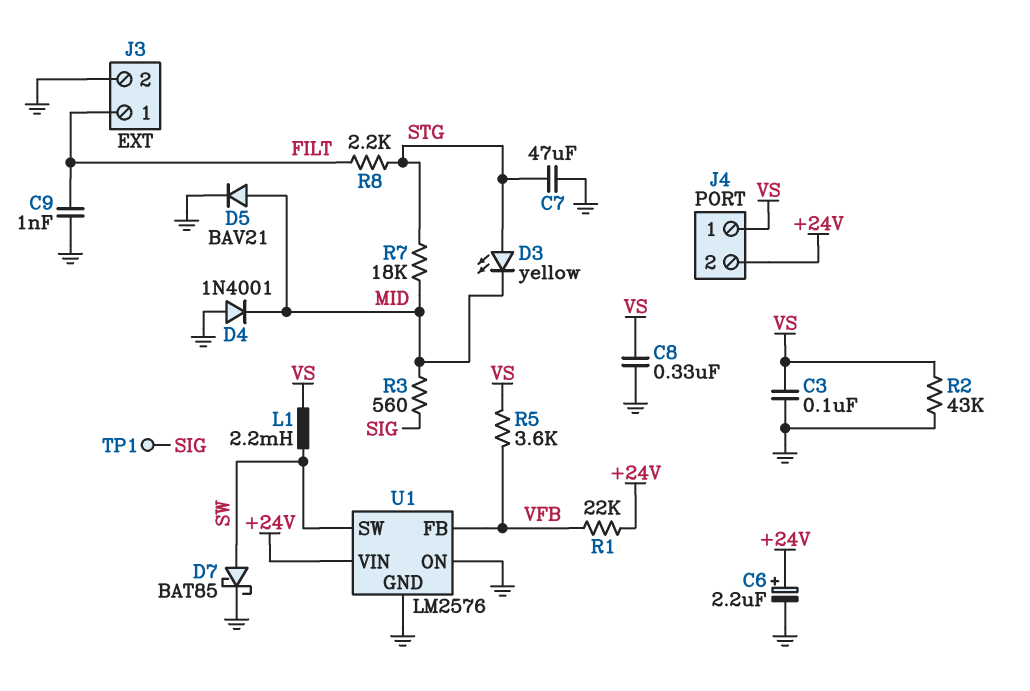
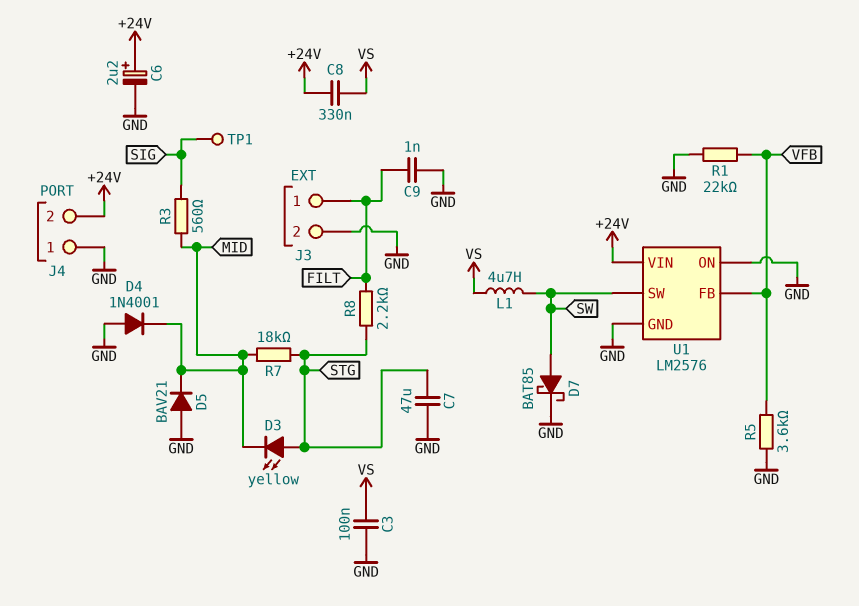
C8: 330nF (GND, VS) -> 330nF (+24V, VS)
D5: diode BAV21 (A MID, K GND) -> diode BAV21 (A GND, K MID)
J4 pin 1: VS -> GND
L1: 2.2mH (SW, VS) -> 4.7uH (SW, VS)
R1: 22k (+24V, VFB) -> 22k (GND, VFB)
R2: 43k (GND, VS) -> none
R5: 3.6k (VFB, VS) -> 3.6k (GND, VFB)

